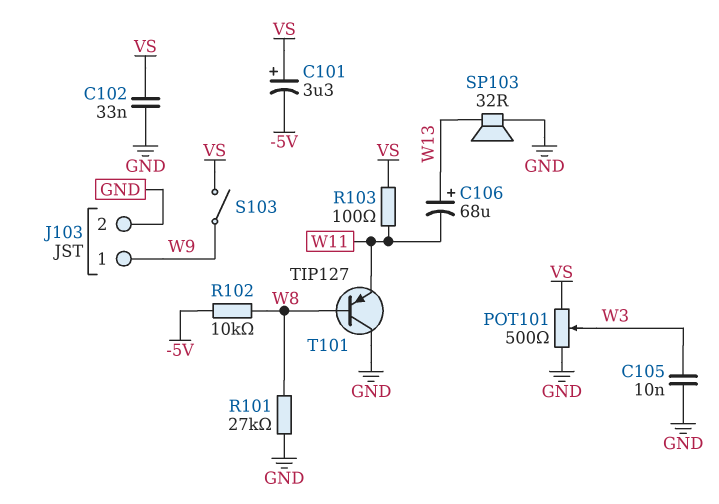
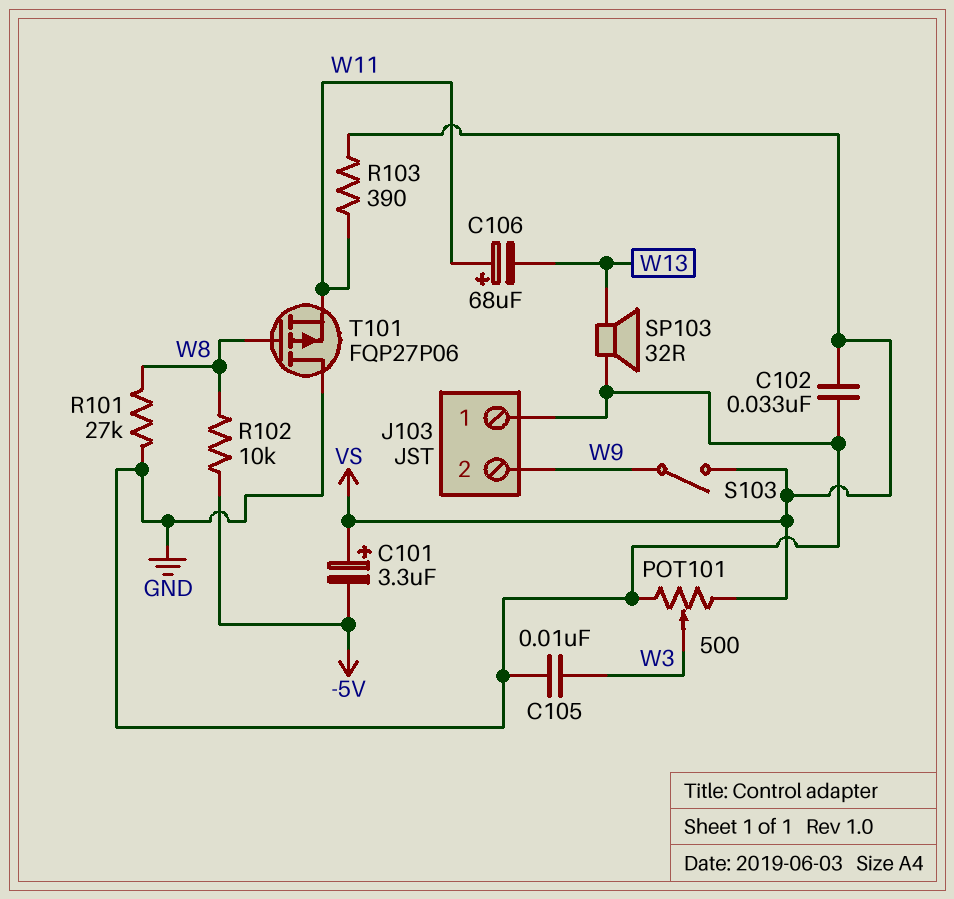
C106: 68uF (plus W13, minus W11) -> 68uF (plus W11, minus W13)
J103 pin 1: W9 -> GND
J103 pin 2: GND -> W9
R103: 100 (VS, W11) -> 390 (VS, W11)
T101: PNP TIP127 (B W8, C GND, E W11) -> PMOS FQP27P06 (G W8, D GND, S W11)

